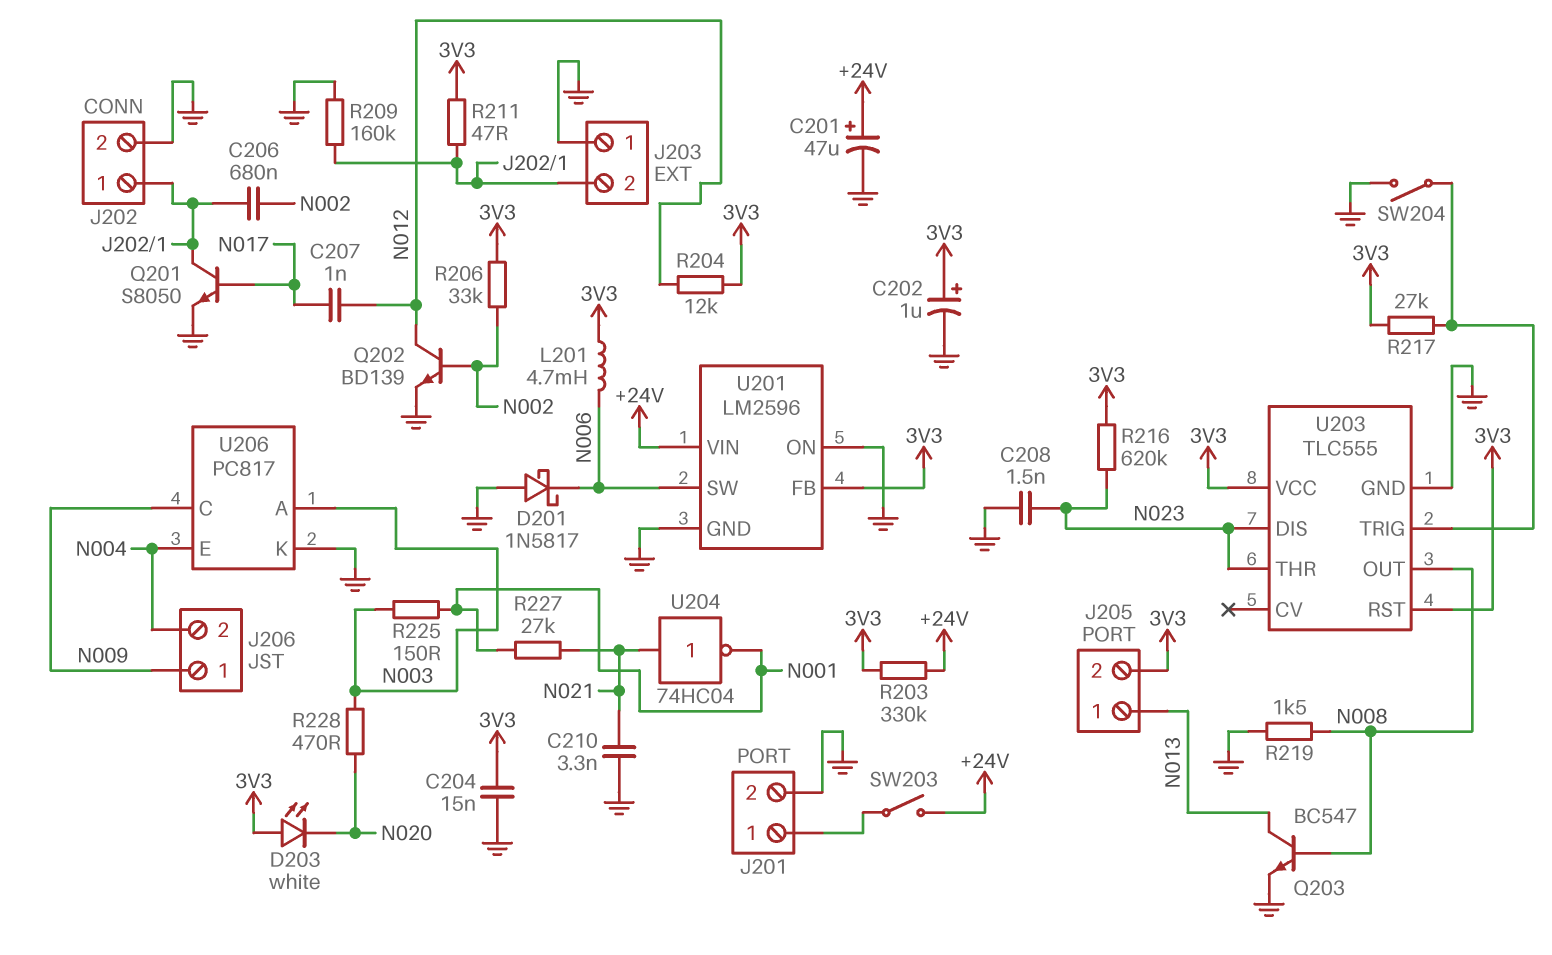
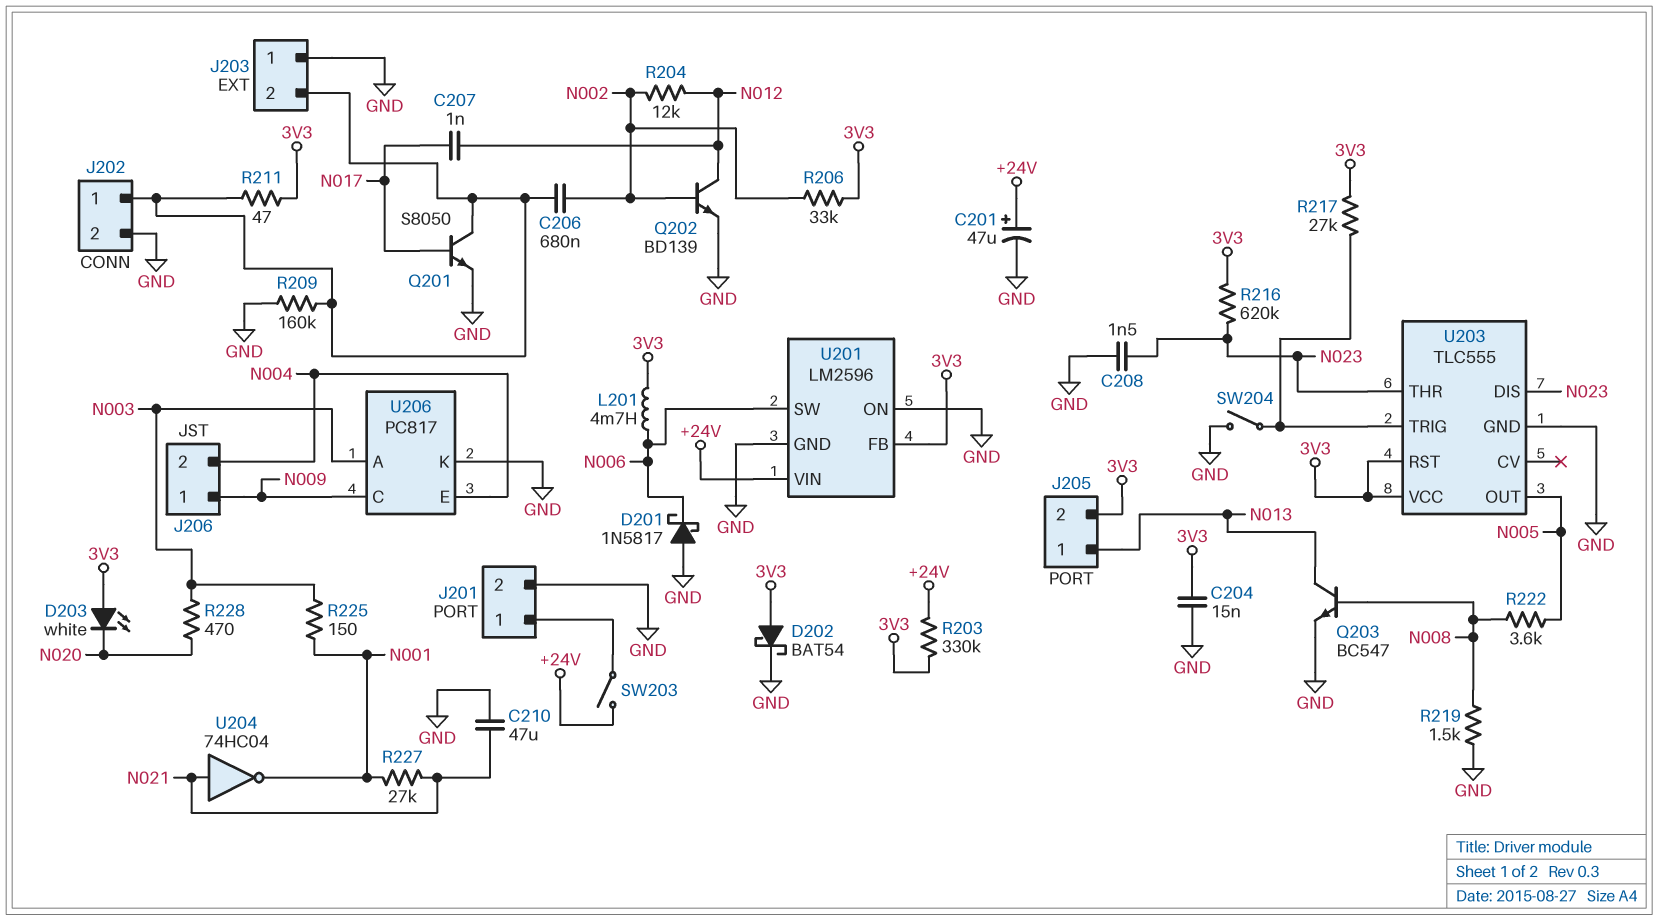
C202: 1uF (plus 3V3, minus GND) -> none
C210: 3.3nF (GND, N021) -> 47uF (GND, N021)
D202: none -> schottky BAT54 (A 3V3, K GND)
R204: 12k (3V3, N012) -> 12k (N002, N012)
R222: none -> 3.6k (N005, N008)
U203 pin OUT: N008 -> N005

